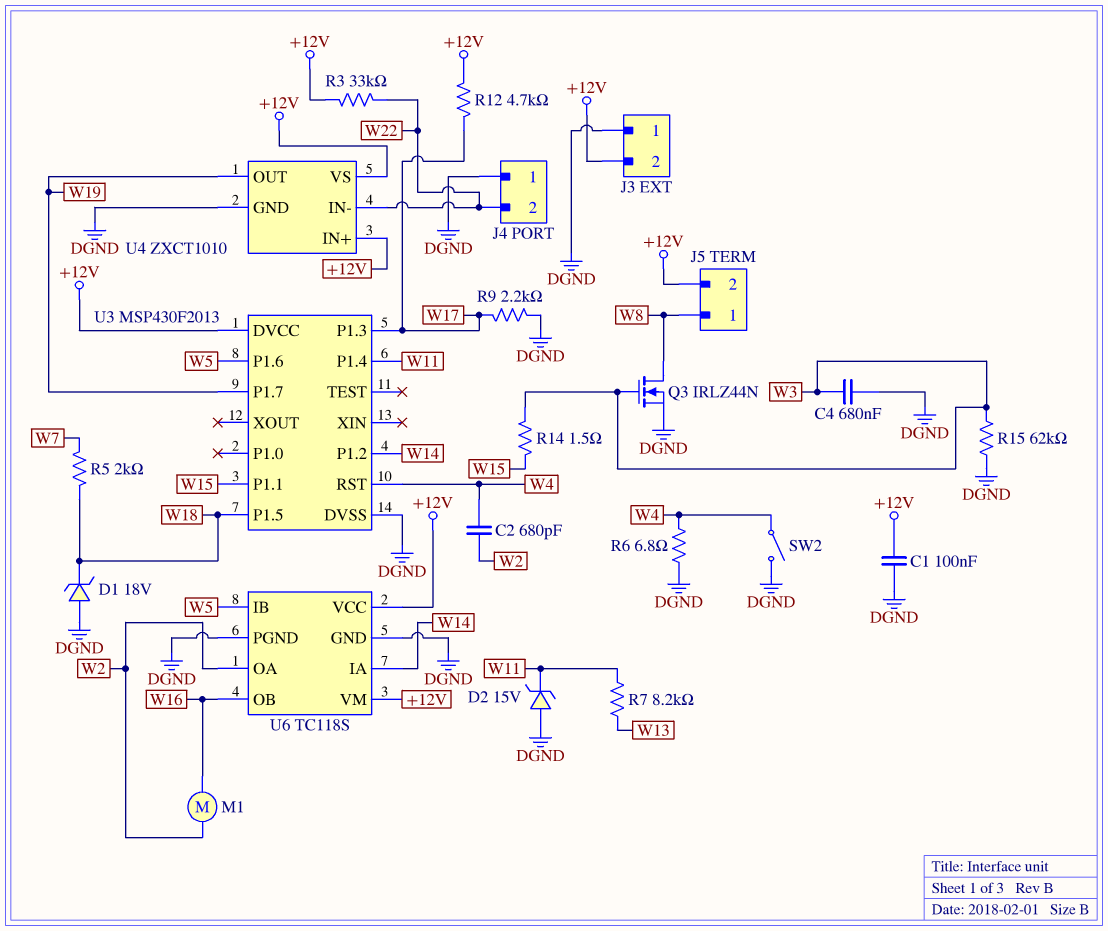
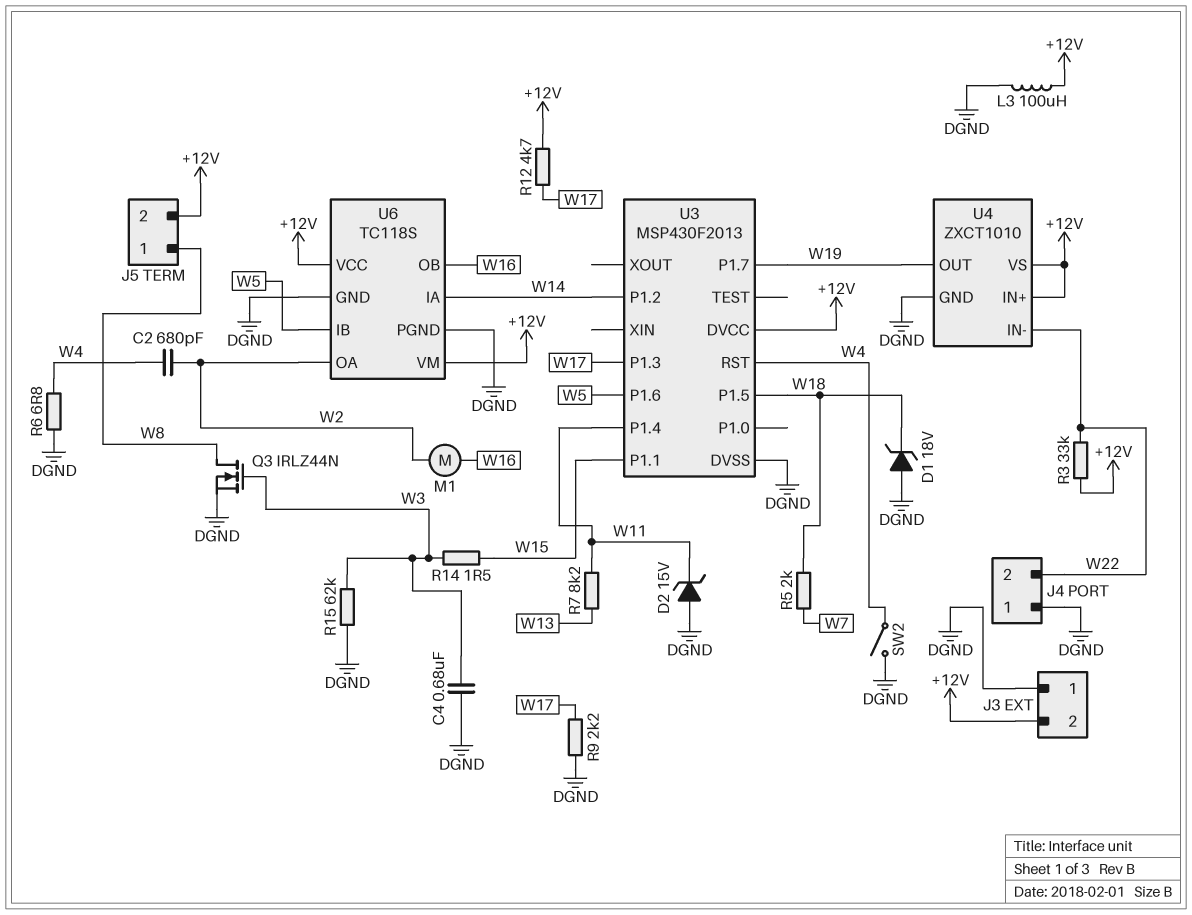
C1: 100nF (+12V, DGND) -> none
L3: none -> 100uH (+12V, DGND)

